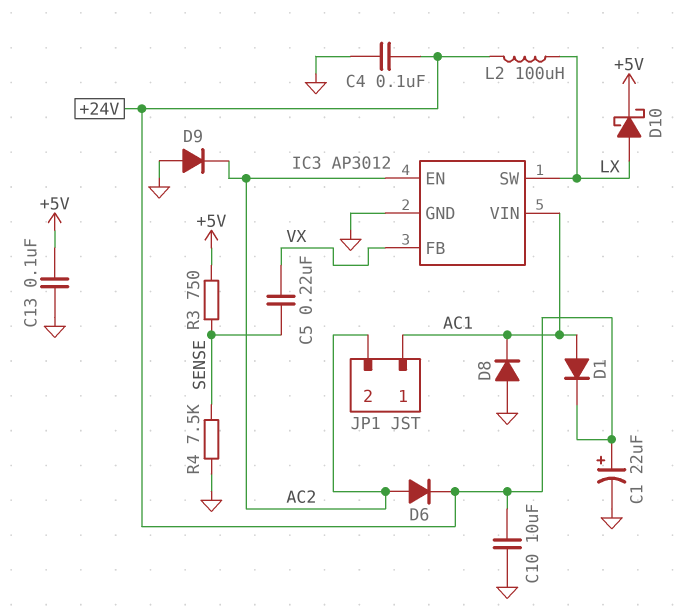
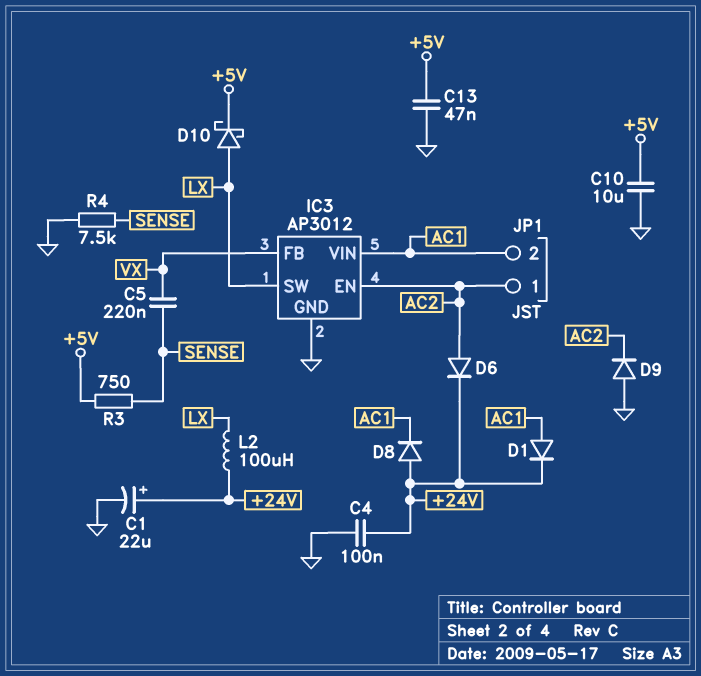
C10: 10uF (+24V, GND) -> 10uF (+5V, GND)
C13: 100nF (+5V, GND) -> 47nF (+5V, GND)
D8: diode (A GND, K AC1) -> diode (A +24V, K AC1)
JP1 pin 1: AC1 -> AC2
JP1 pin 2: AC2 -> AC1

